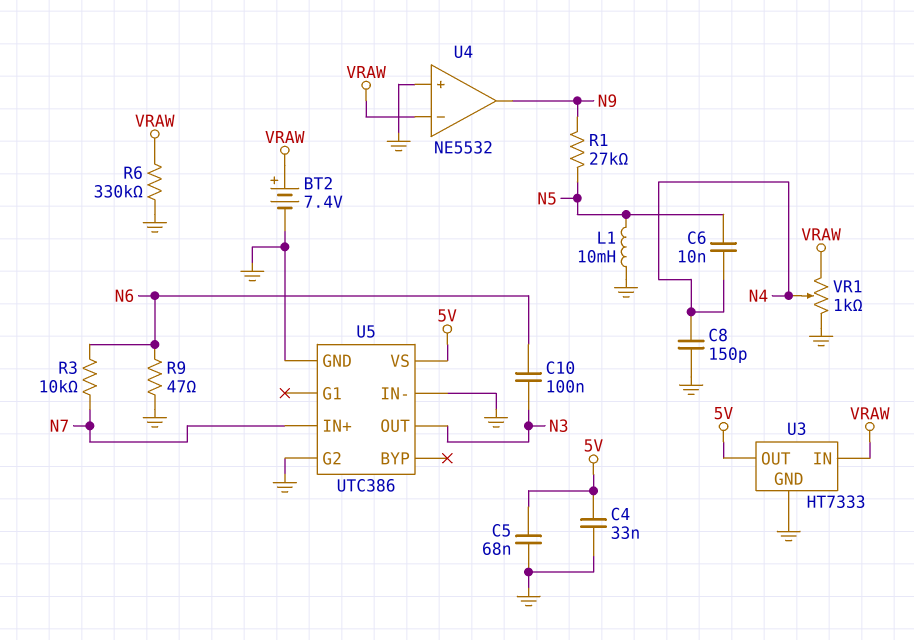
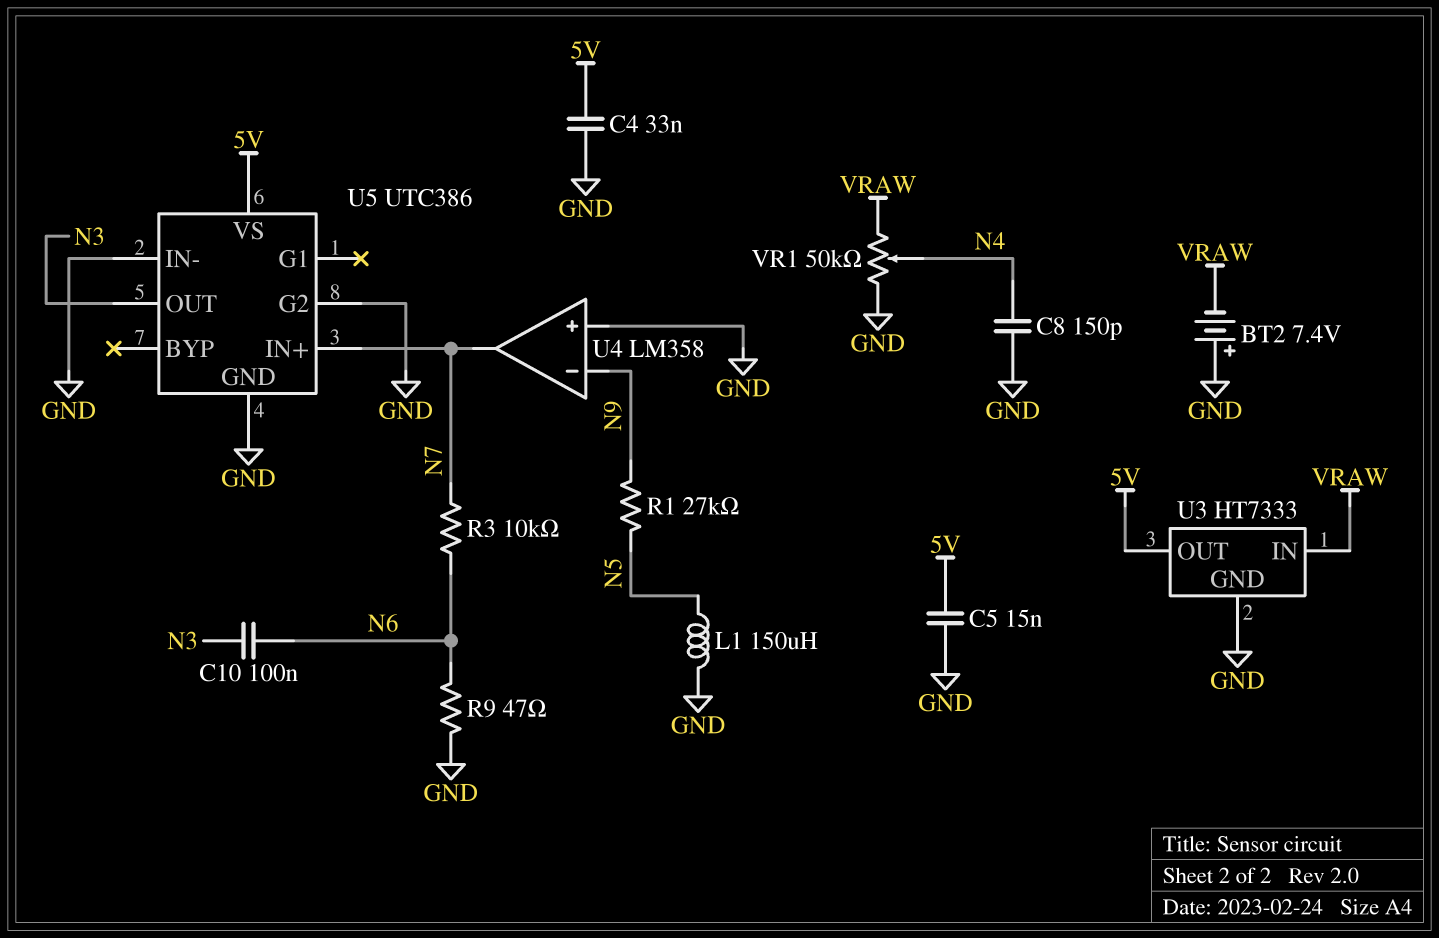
BT2: 7.4V (plus VRAW, minus GND) -> 7.4V (plus GND, minus VRAW)
C5: 68nF (5V, GND) -> 15nF (5V, GND)
C6: 10nF (N4, N5) -> none
L1: 10mH (GND, N5) -> 150uH (GND, N5)
R6: 330k (GND, VRAW) -> none
U4: NE5532 -> LM358
U4 pin in-: VRAW -> N9
U4 pin out: N9 -> N7
VR1: 1k (GND, VRAW, wiper N4) -> 50k (GND, VRAW, wiper N4)

